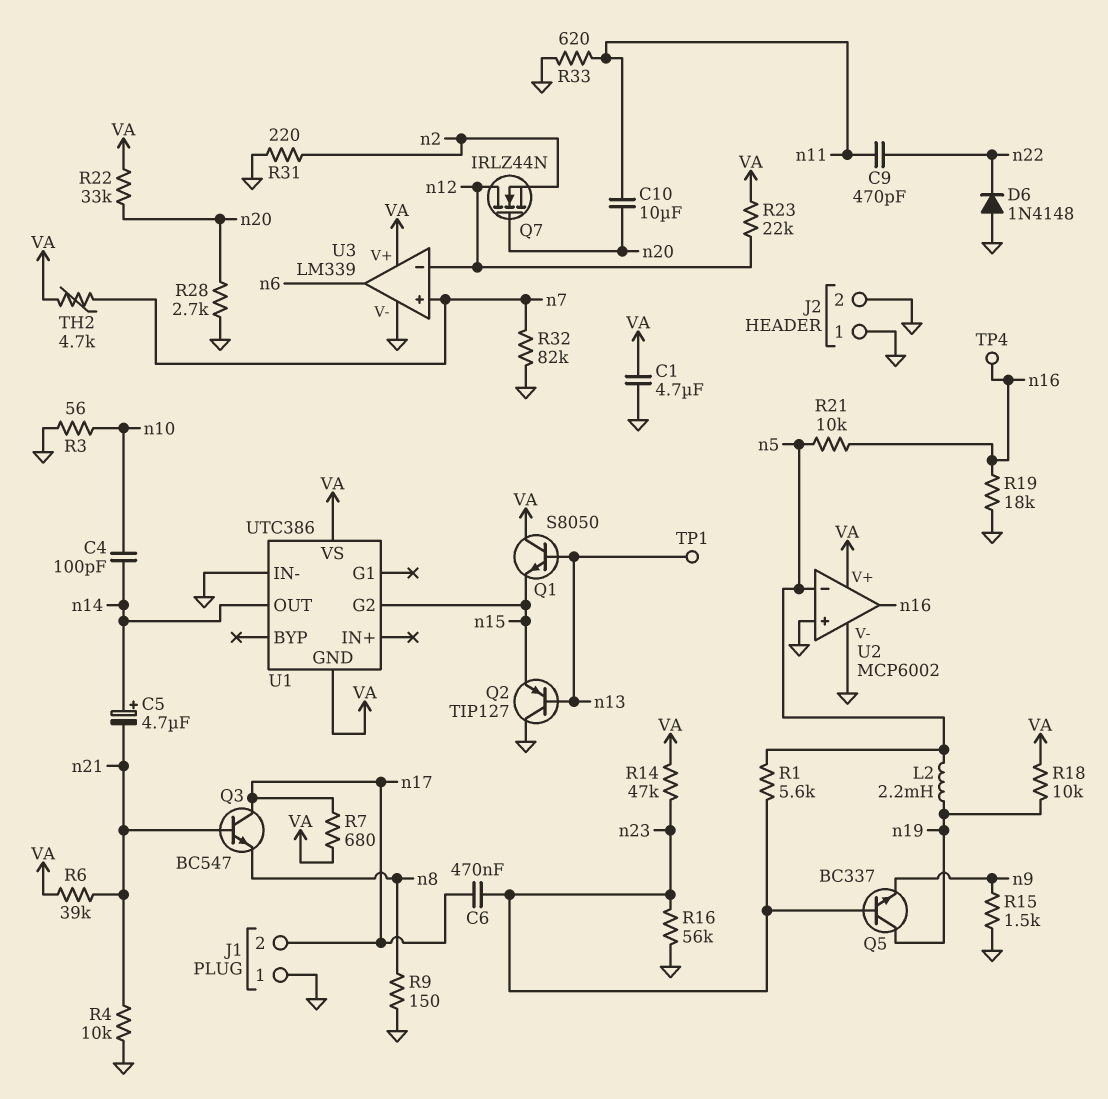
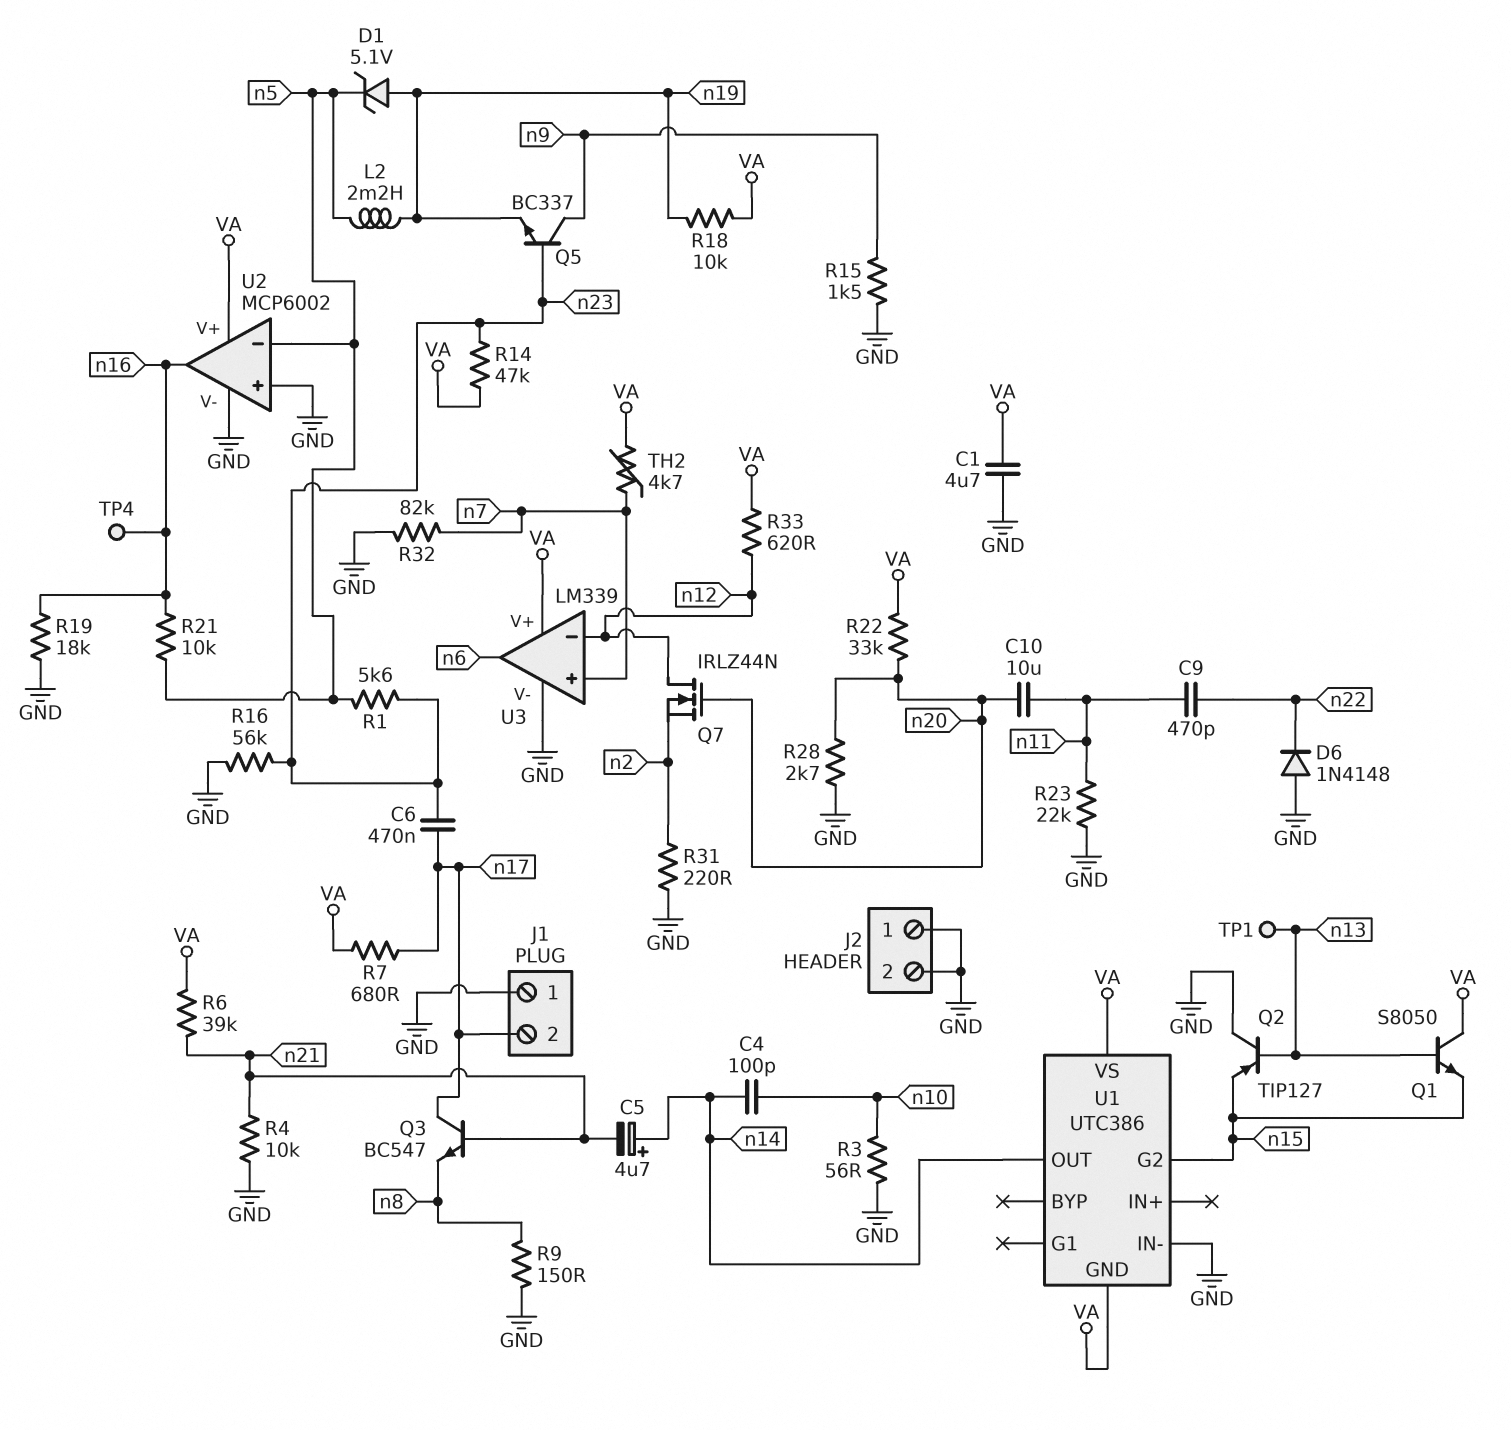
D1: none -> zener 5.1V (A n19, K n5)
Q5: NPN BC337 (B n23, C n19, E n9) -> NPN BC337 (B n23, C n9, E n19)
R23: 22k (VA, n12) -> 22k (GND, n11)
R33: 620 (GND, n11) -> 620 (VA, n12)

